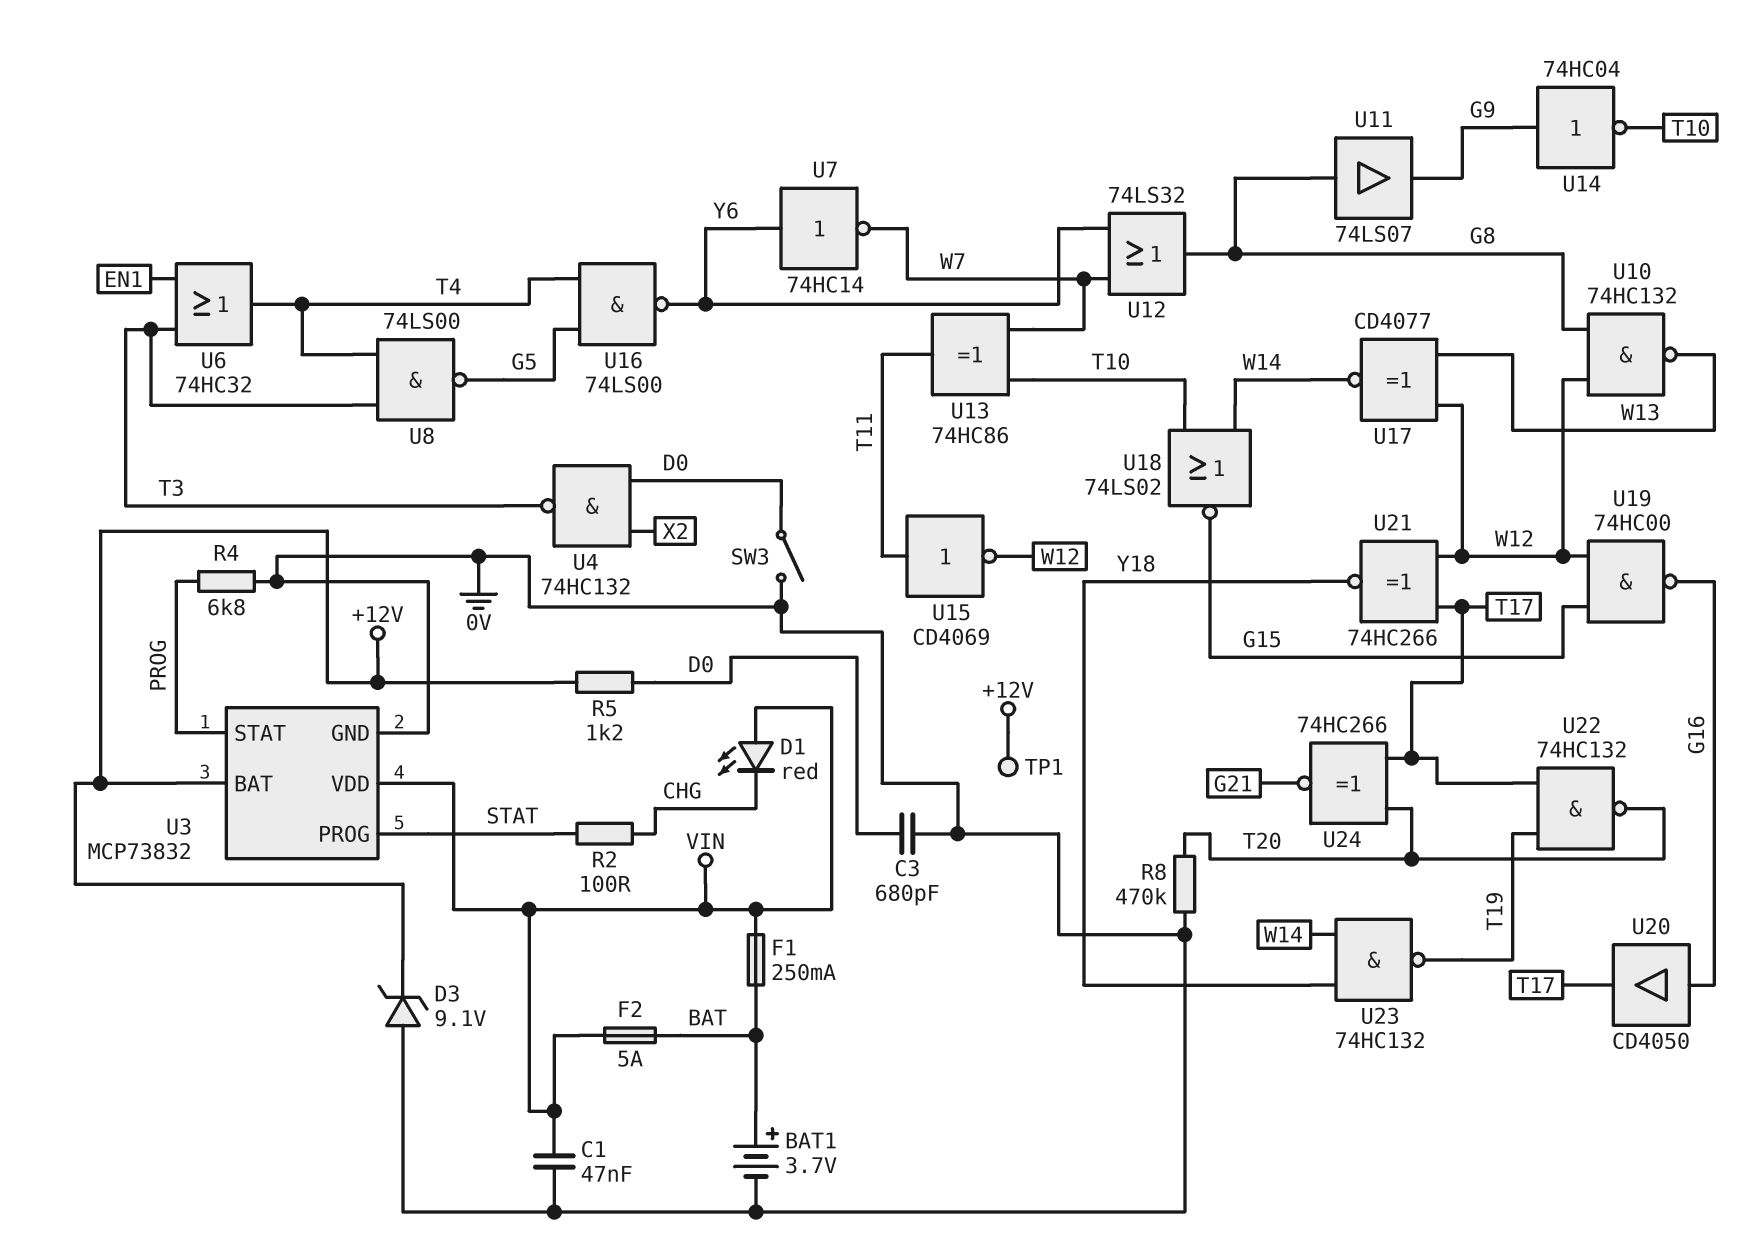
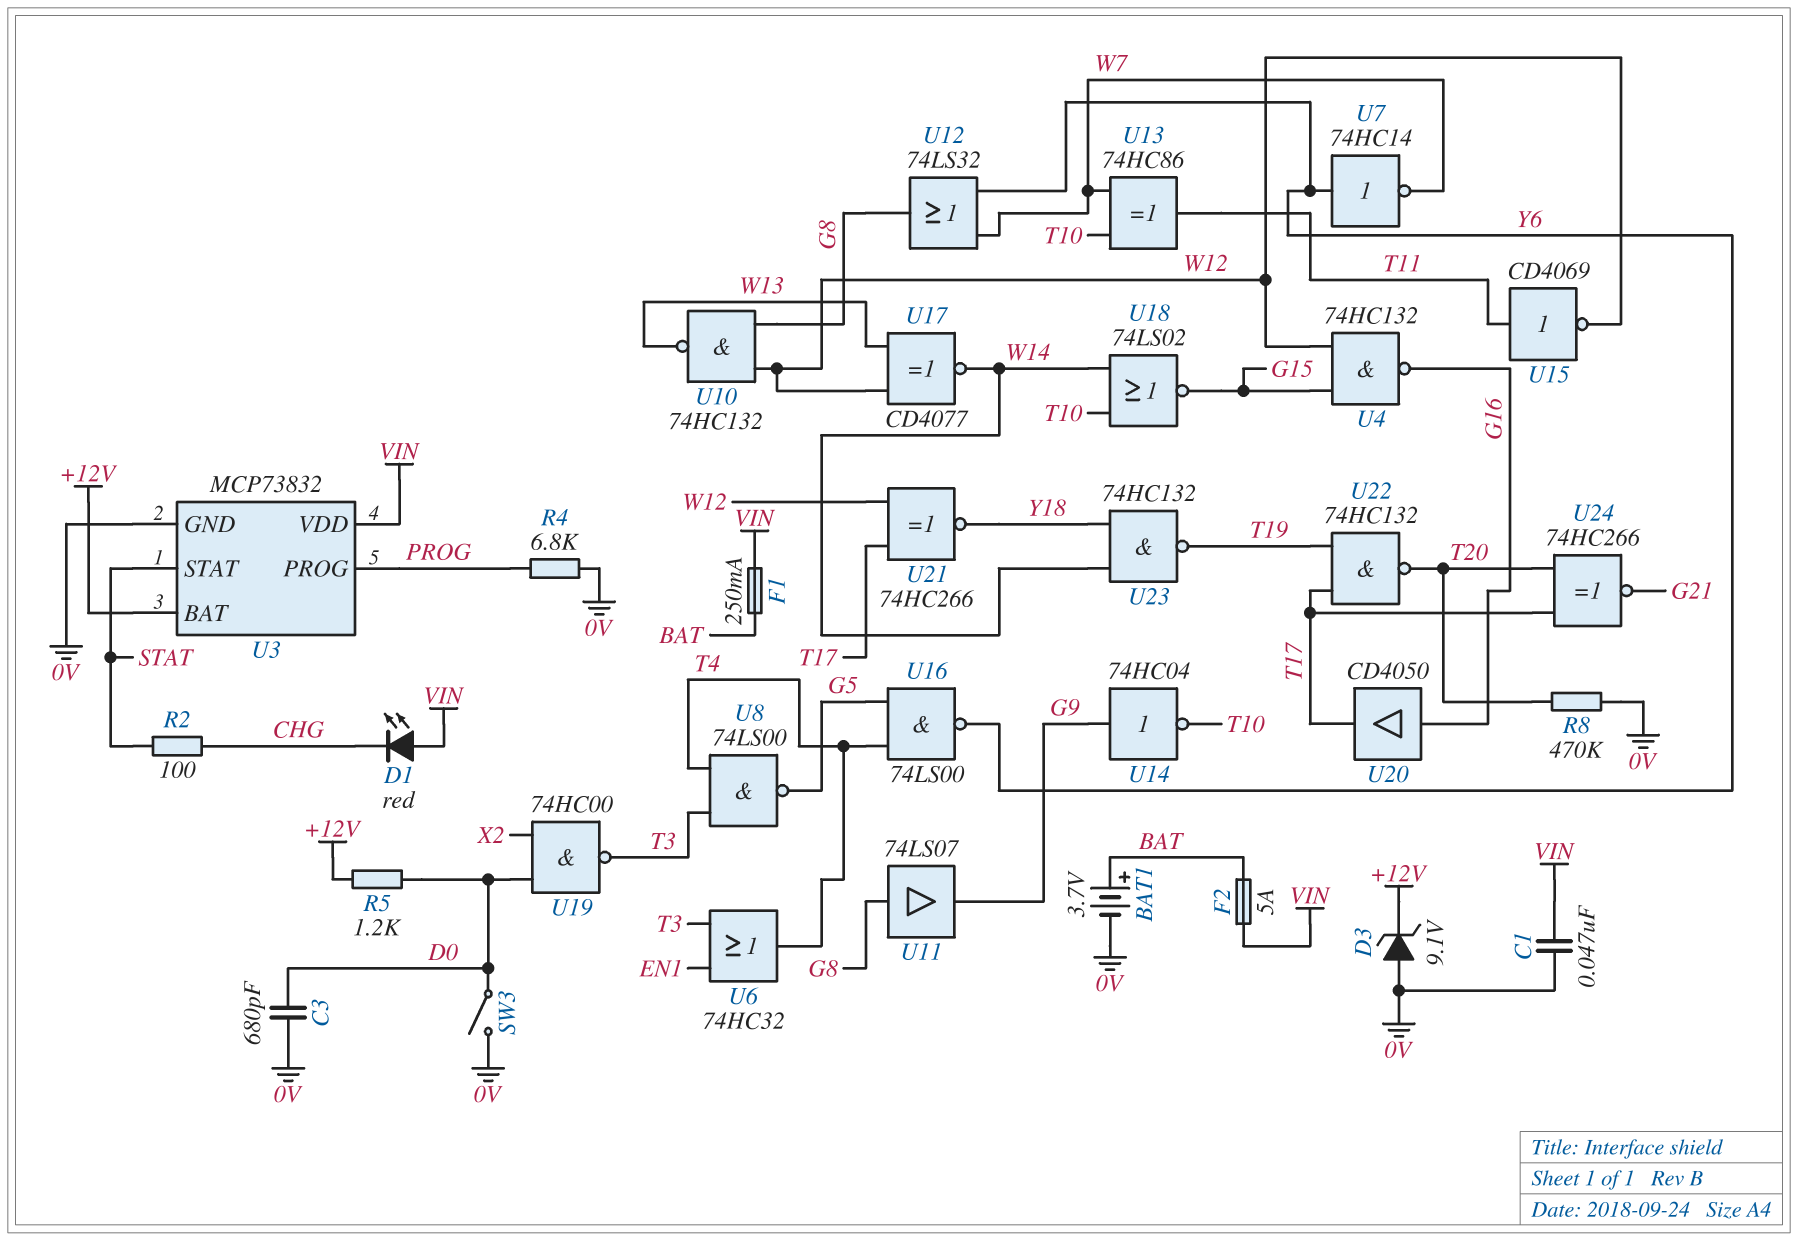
TP1: test point (+12V) -> none
U3 pin PROG: STAT -> PROG
U3 pin STAT: PROG -> STAT
U4: NAND 74HC132 (in D0, in X2, out T3) -> NAND 74HC132 (in G15, in W12, out G16)
U19: NAND 74HC00 (in G15, in W12, out G16) -> NAND 74HC00 (in D0, in X2, out T3)

